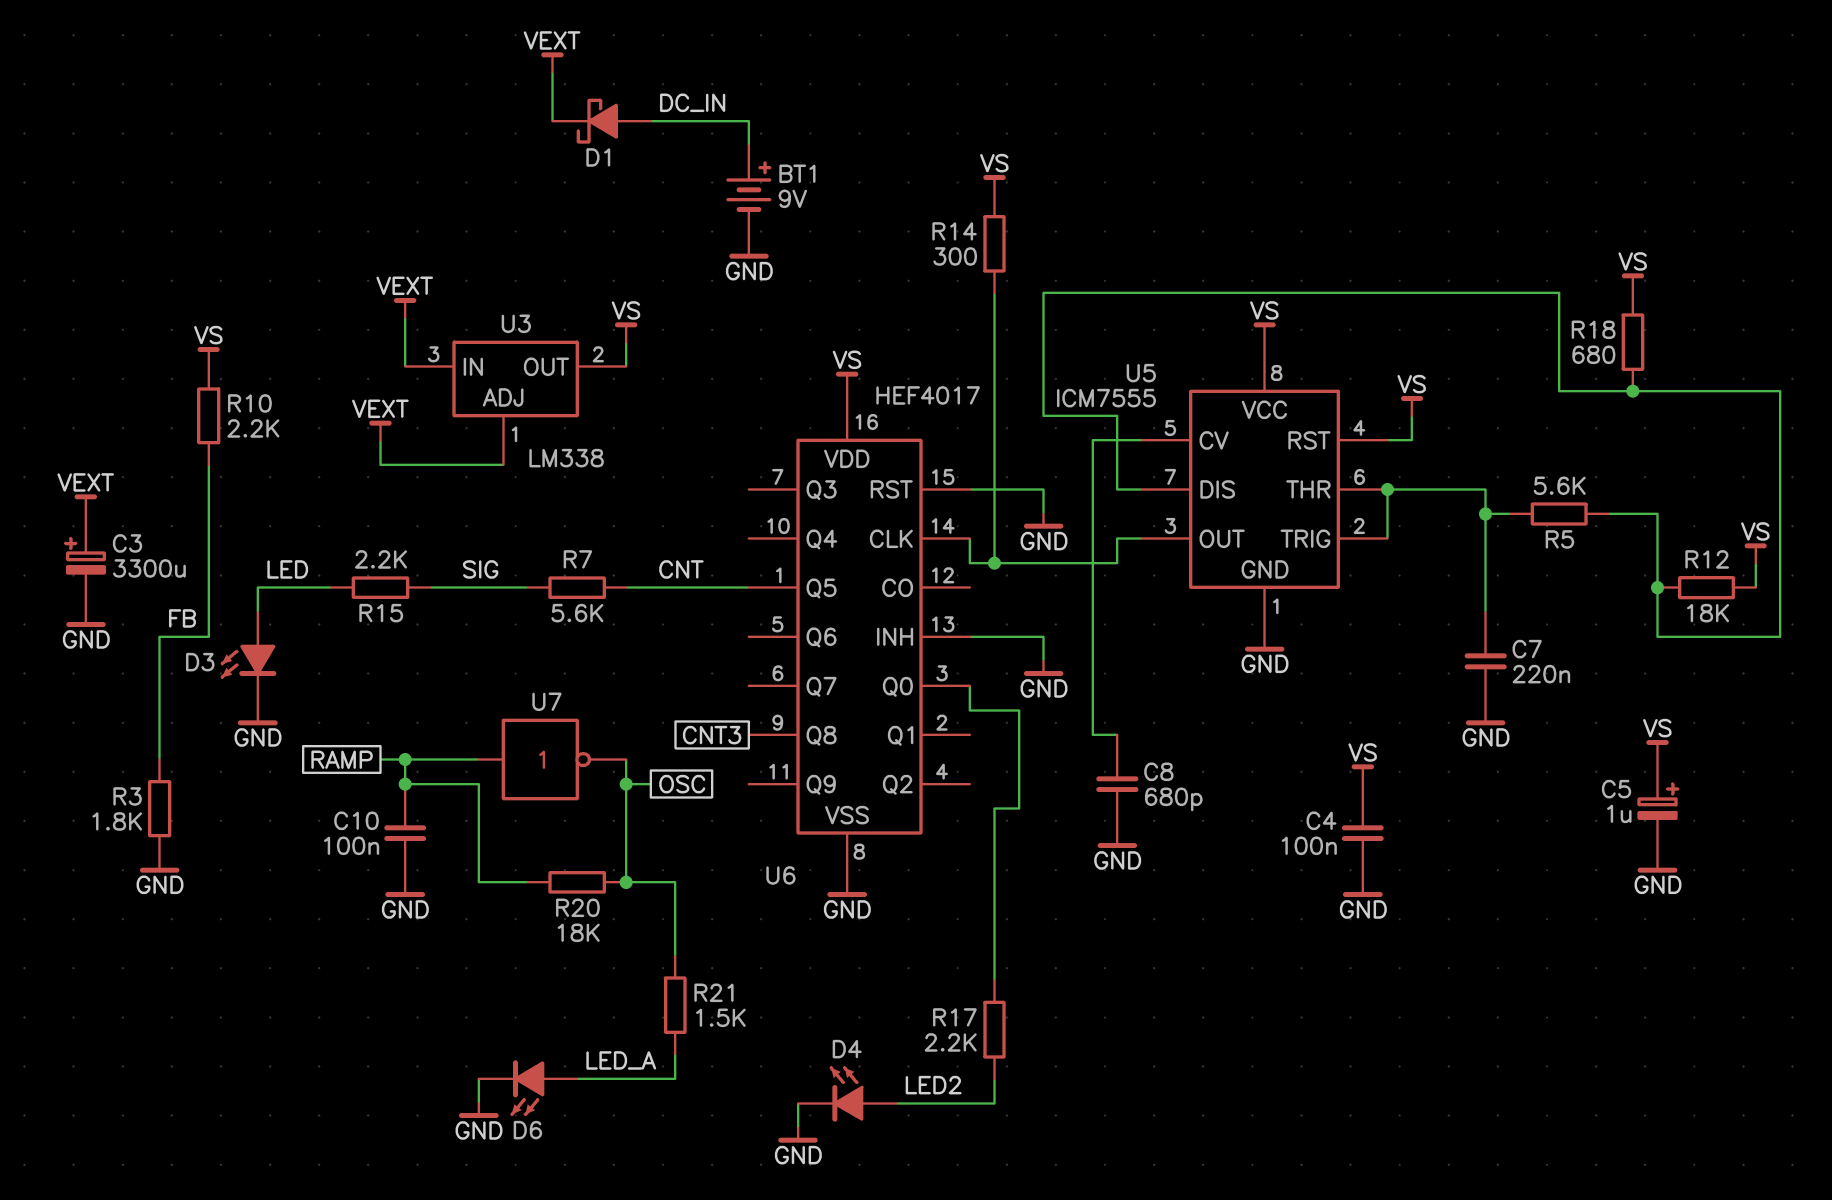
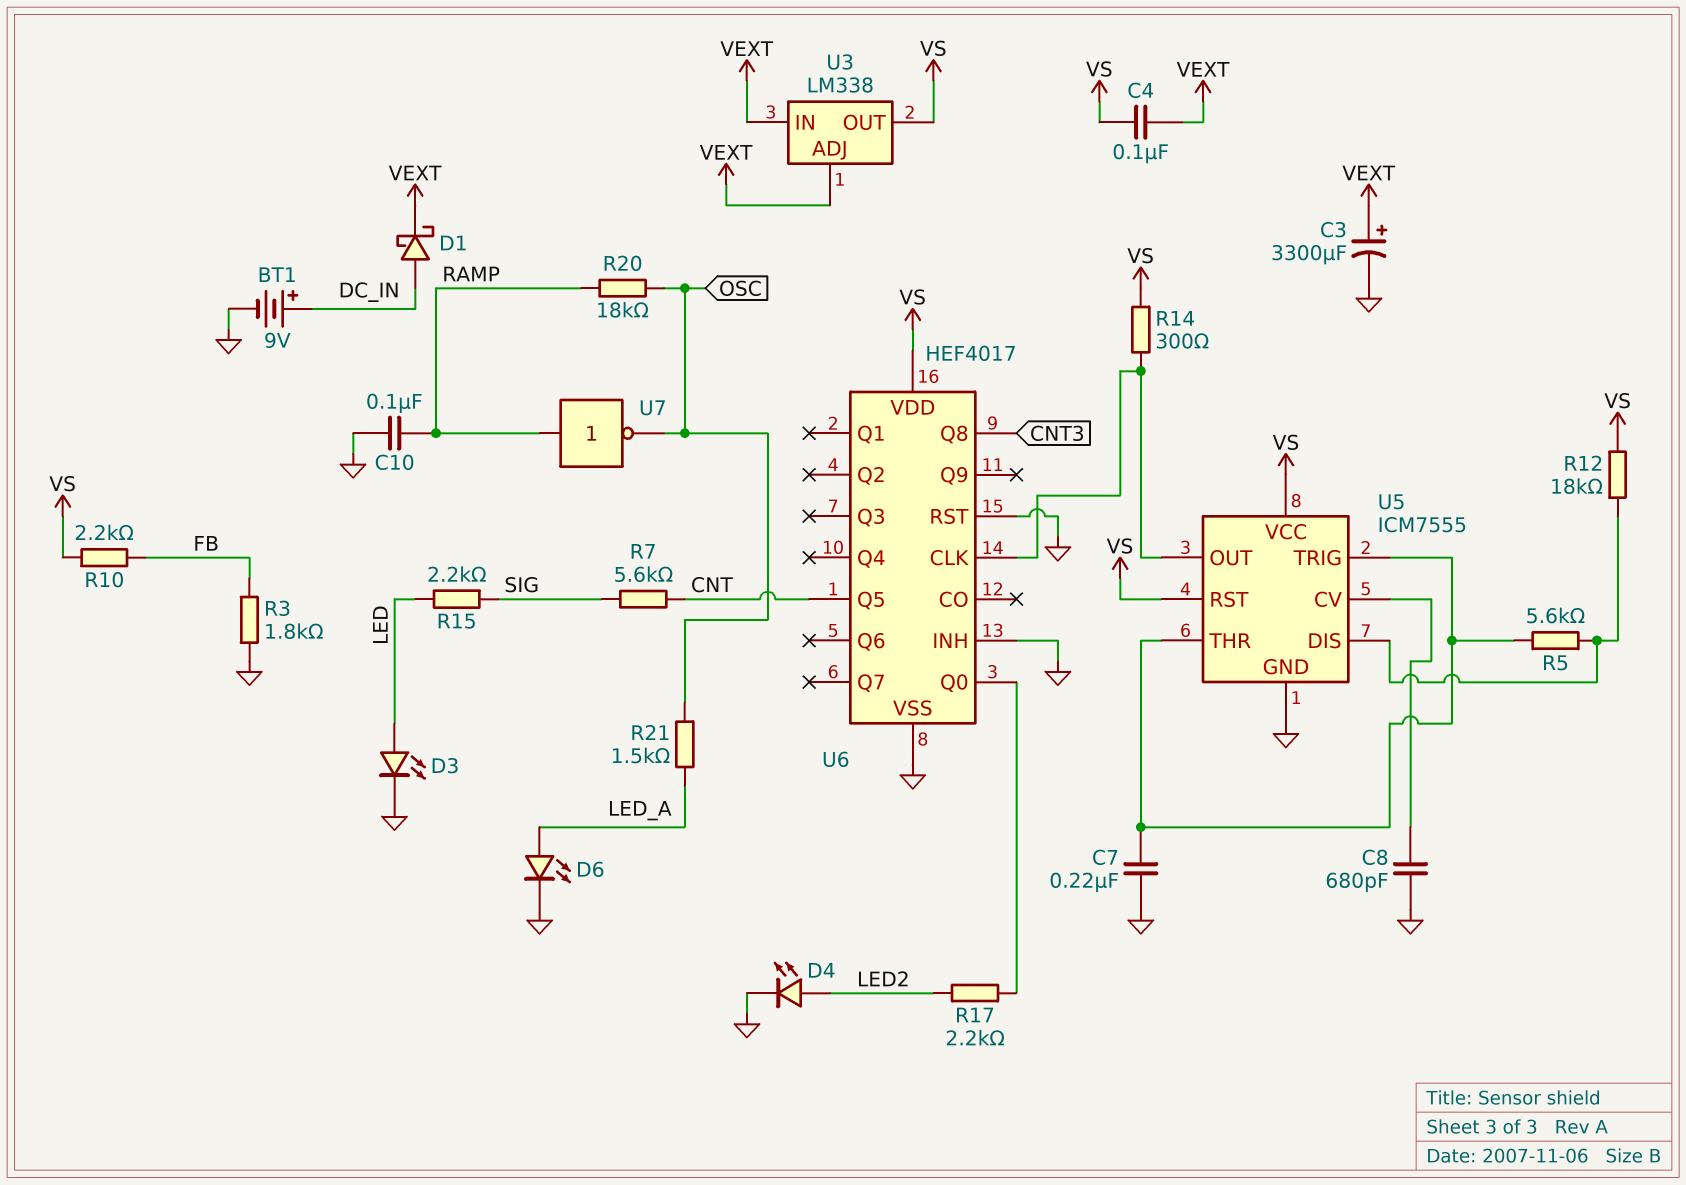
C4: 100nF (GND, VS) -> 100nF (VEXT, VS)
C5: 1uF (plus VS, minus GND) -> none
R18: 680 (U5/DIS, VS) -> none

